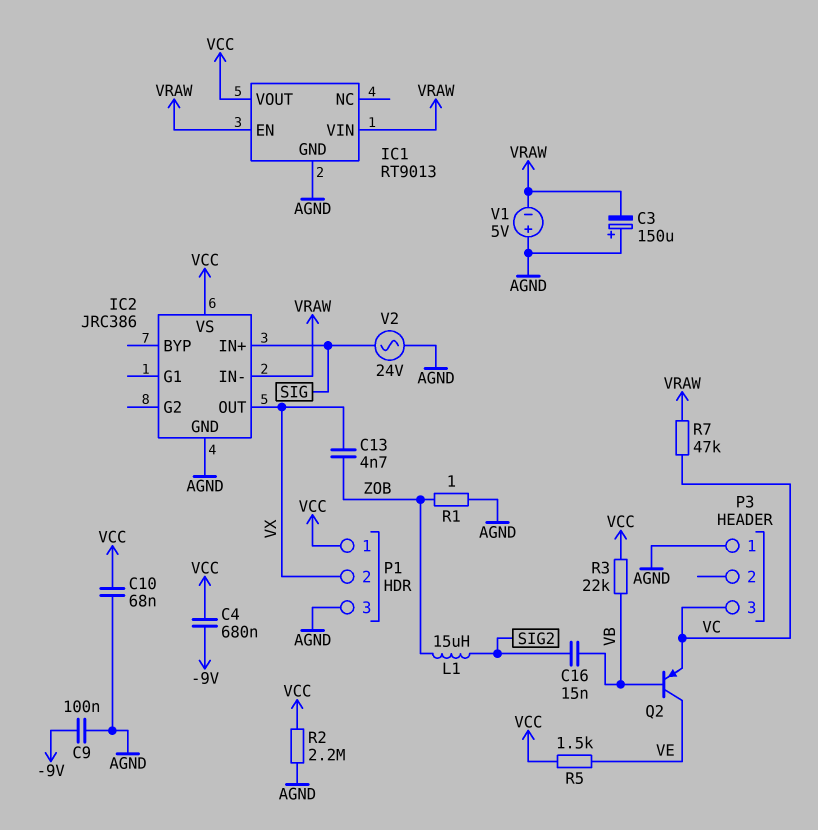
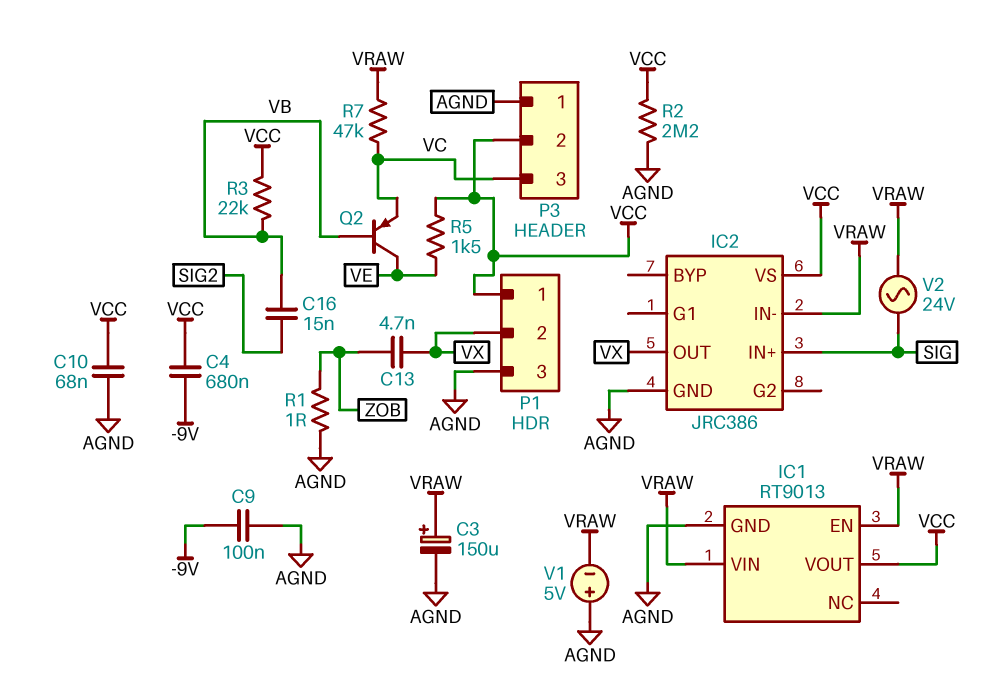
C3: 150uF (plus AGND, minus VRAW) -> 150uF (plus VRAW, minus AGND)
L1: 15uH (SIG2, ZOB) -> none
P3 pin 2: none -> VCC
V2: AC 24V (AGND, SIG) -> AC 24V (SIG, VRAW)

